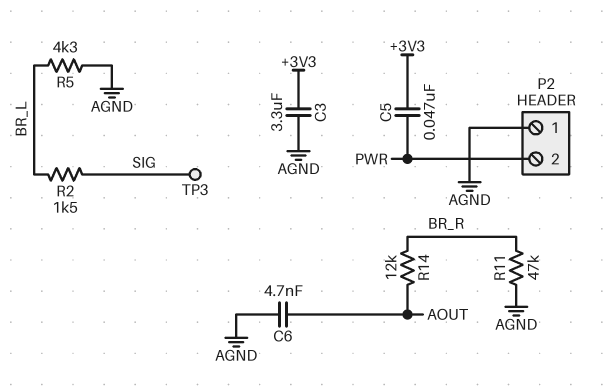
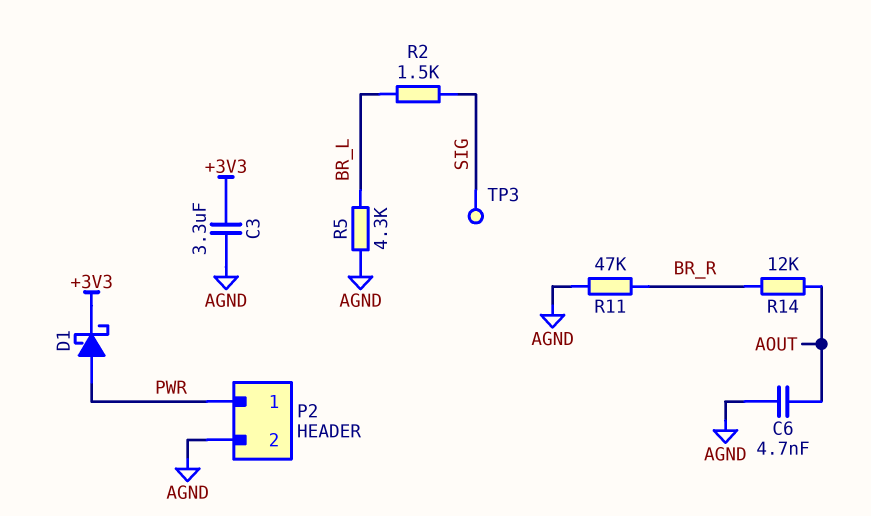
C5: 47nF (+3V3, PWR) -> none
D1: none -> schottky (A PWR, K +3V3)
P2 pin 1: AGND -> PWR
P2 pin 2: PWR -> AGND

